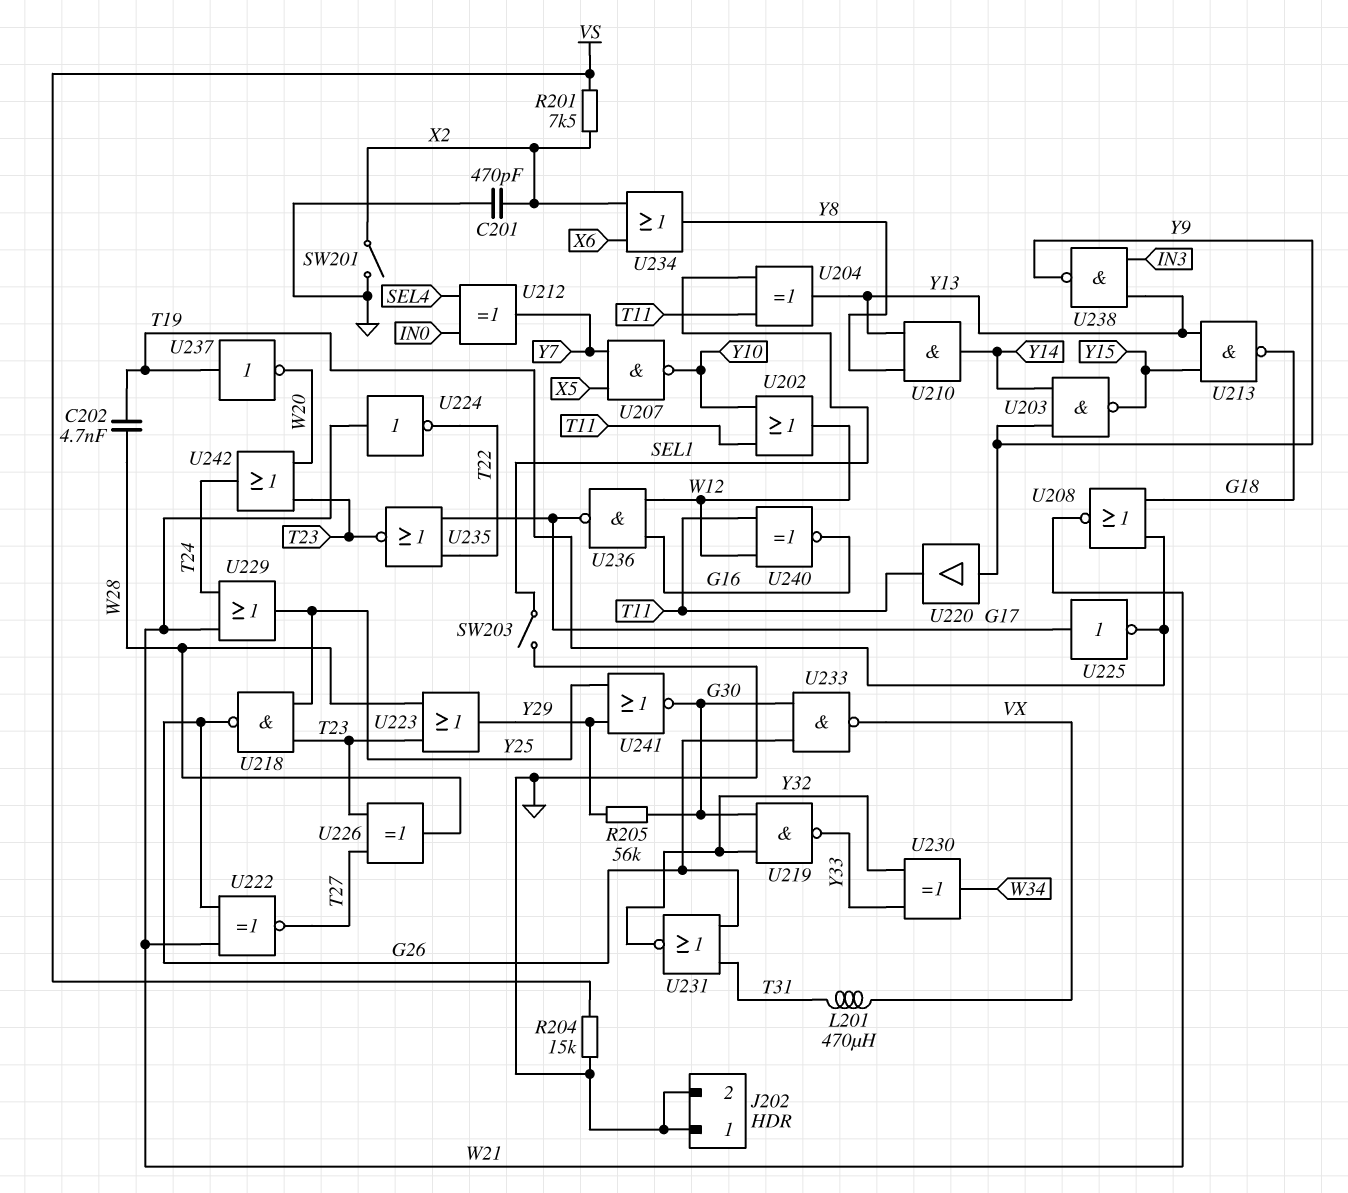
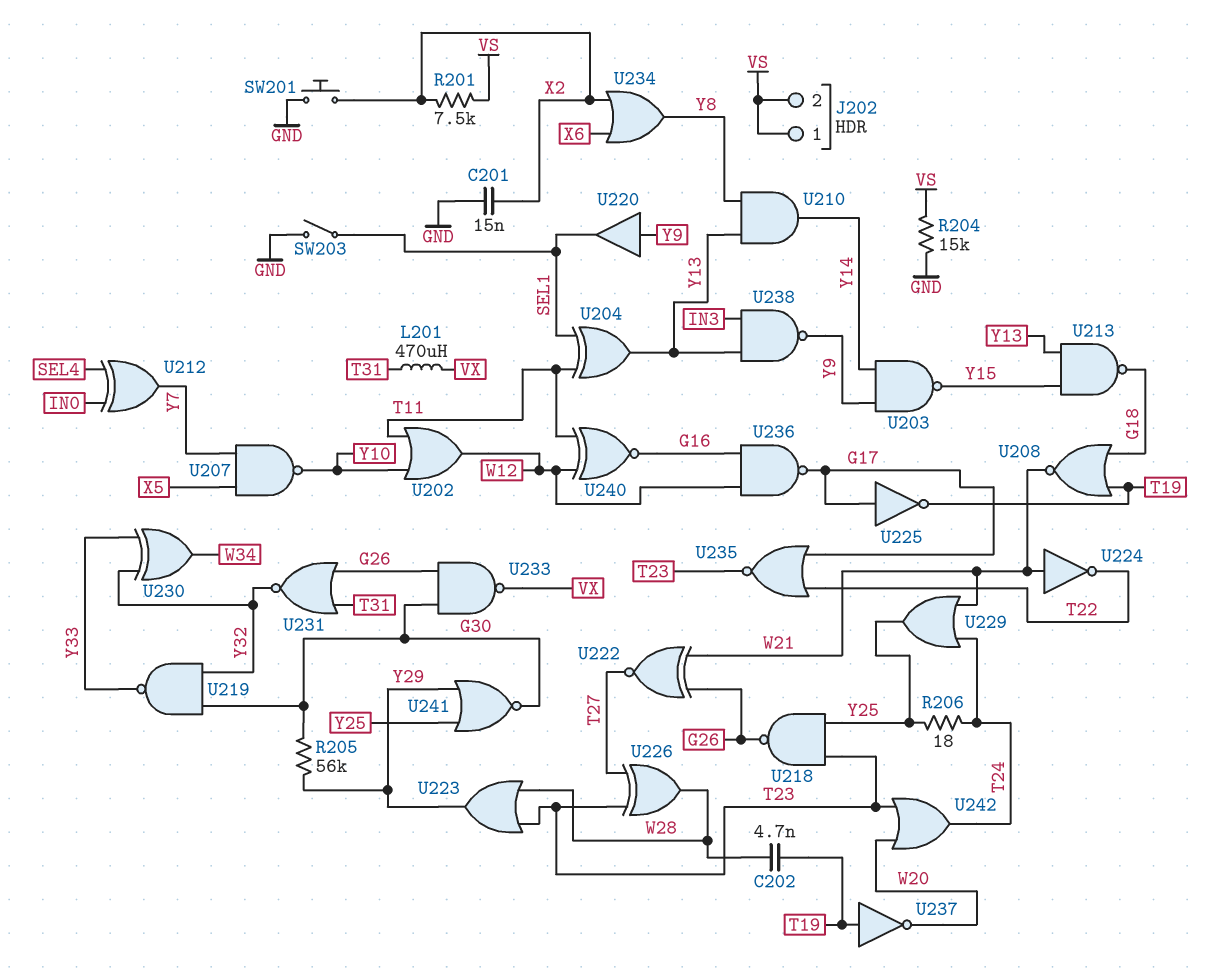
C201: 470pF (GND, X2) -> 15nF (GND, X2)
J202 pin 1: GND -> VS
J202 pin 2: GND -> VS
R206: none -> 18 (T24, Y25)
SW201: switch (GND, X2) -> button (GND, X2)
U220: buffer (in Y9, out T11) -> buffer (in Y9, out SEL1)

